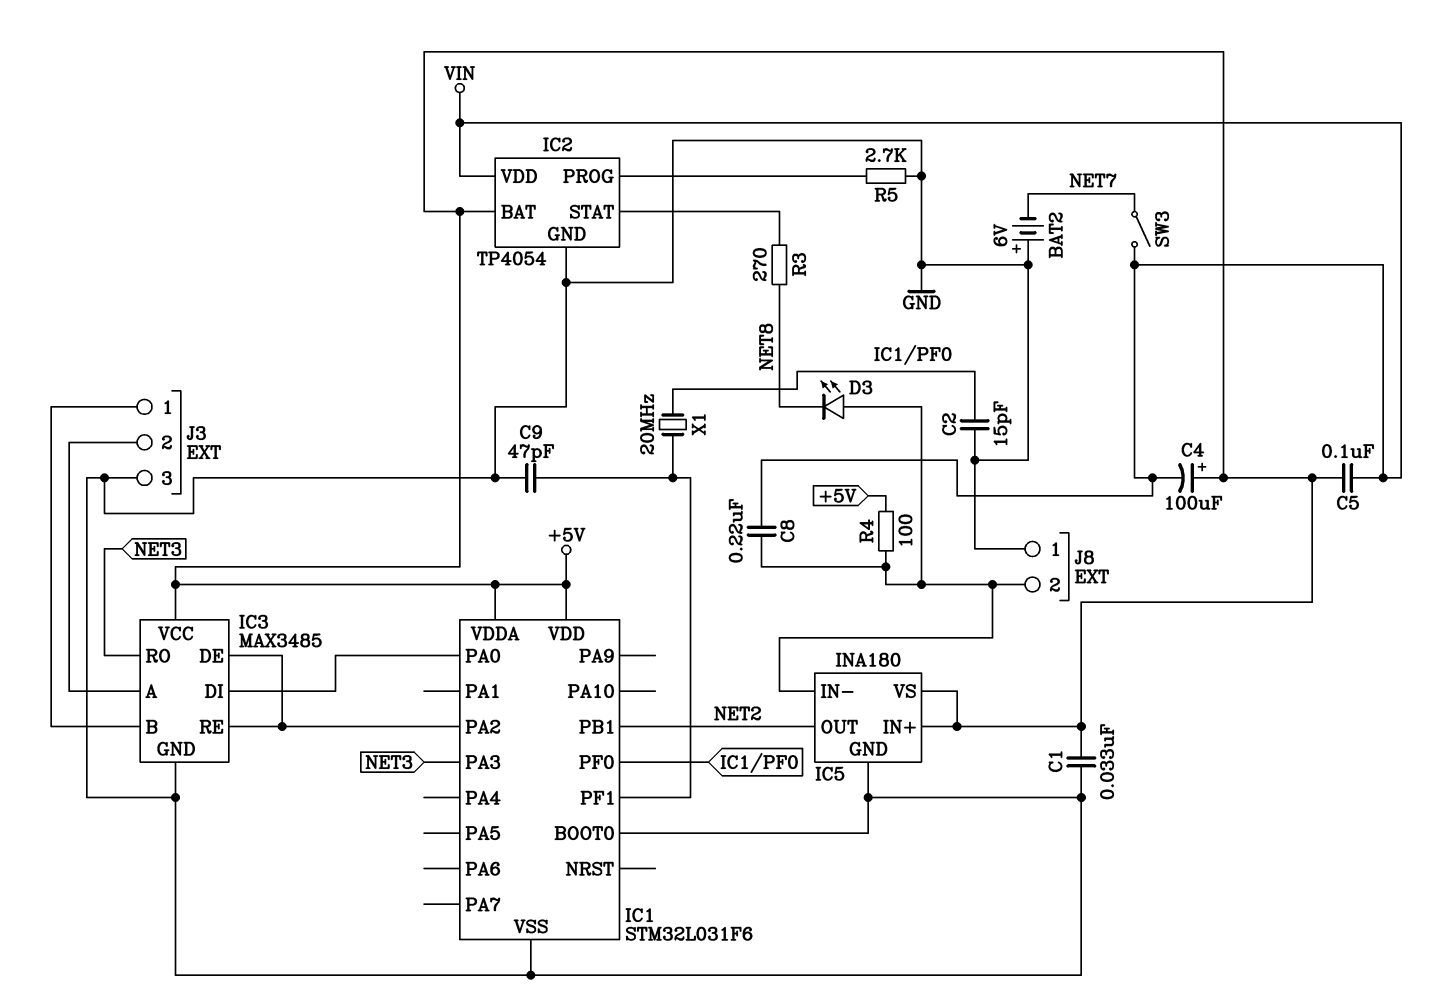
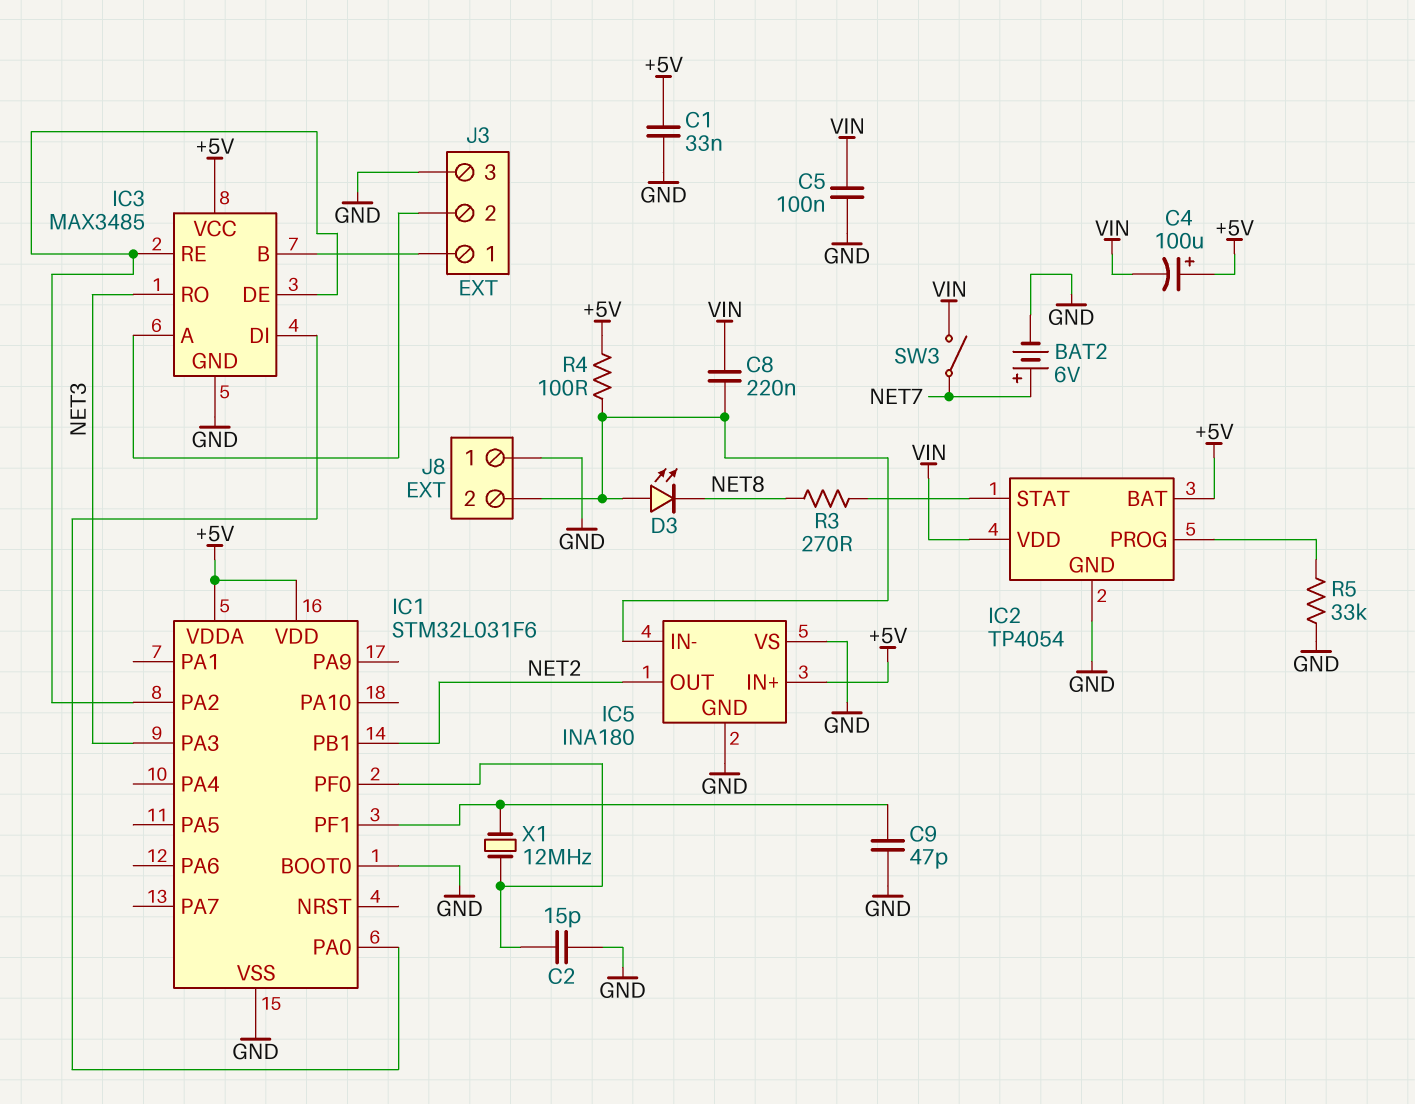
BAT2: 6V (plus GND, minus NET7) -> 6V (plus NET7, minus GND)
C5: 100nF (+5V, VIN) -> 100nF (GND, VIN)
IC5 pin VS: +5V -> GND
R5: 2.7k (GND, IC2/PROG) -> 33k (GND, IC2/PROG)
X1: 20MHz (IC1/PF0, IC1/PF1) -> 12MHz (IC1/PF0, IC1/PF1)

